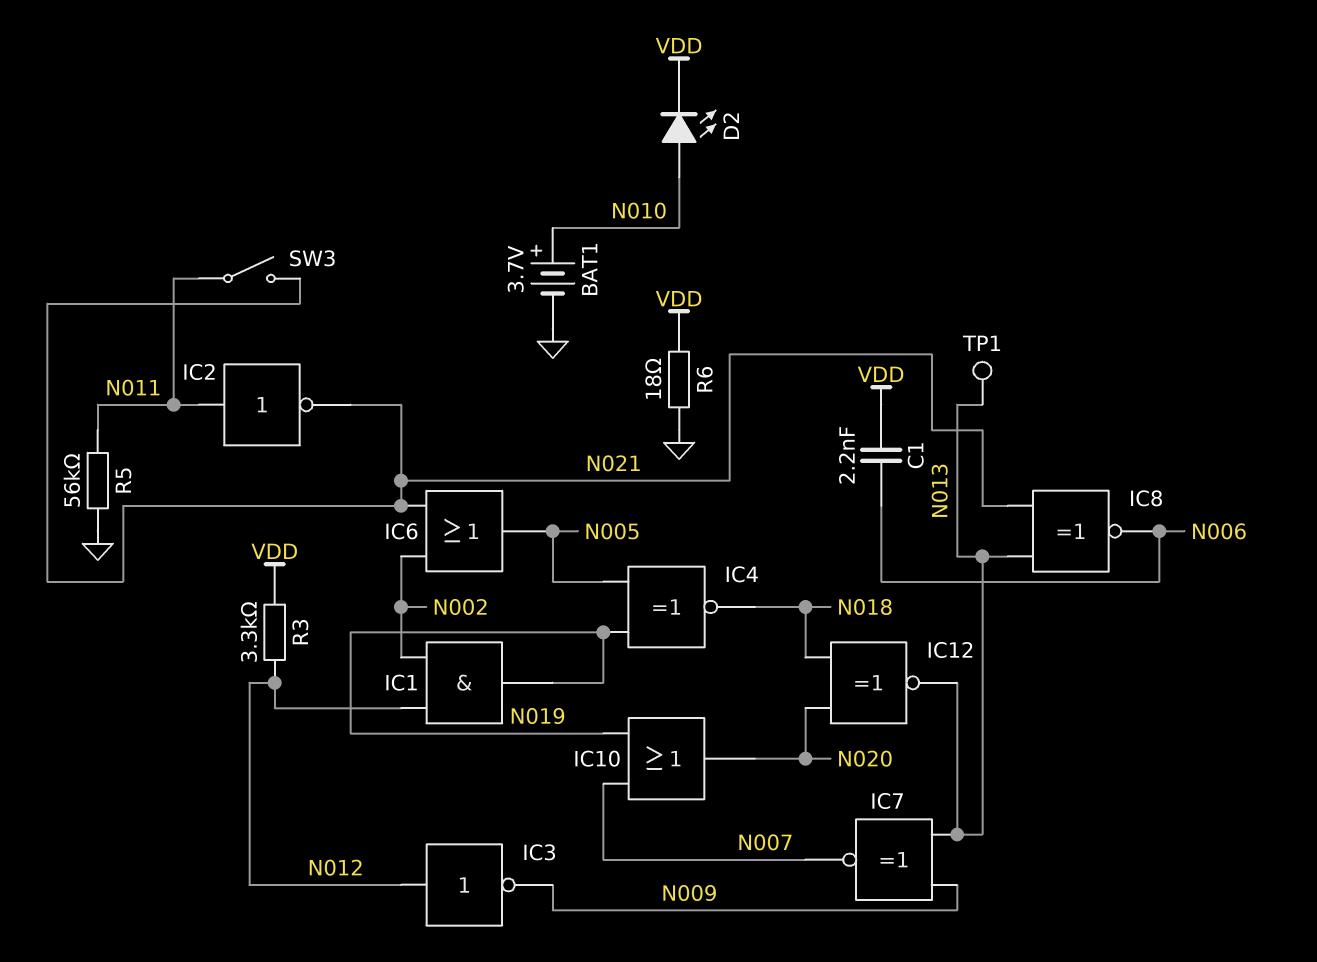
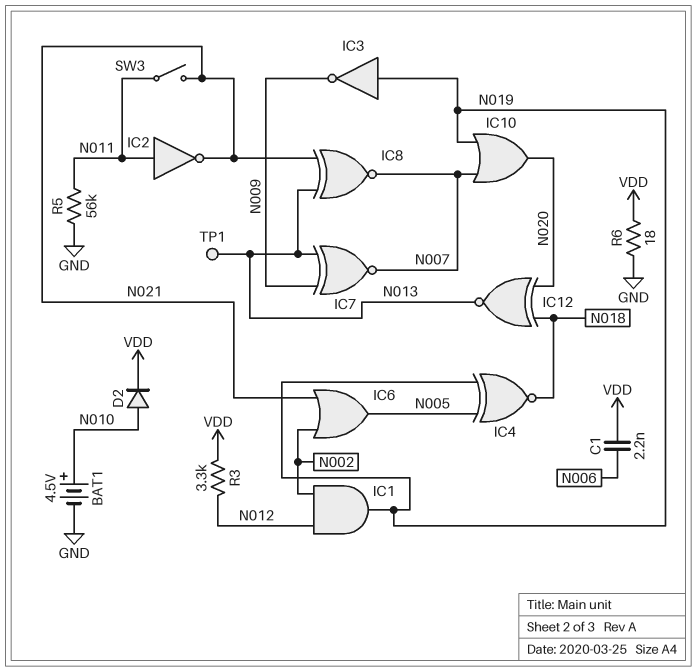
BAT1: 3.7V (plus N010, minus GND) -> 4.5V (plus N010, minus GND)
D2: LED (A N010, K VDD) -> diode (A N010, K VDD)
IC3: NOT (in N012, out N009) -> NOT (in N019, out N009)
IC8: XNOR (in N013, in N021, out N006) -> XNOR (in N013, in N021, out N007)

